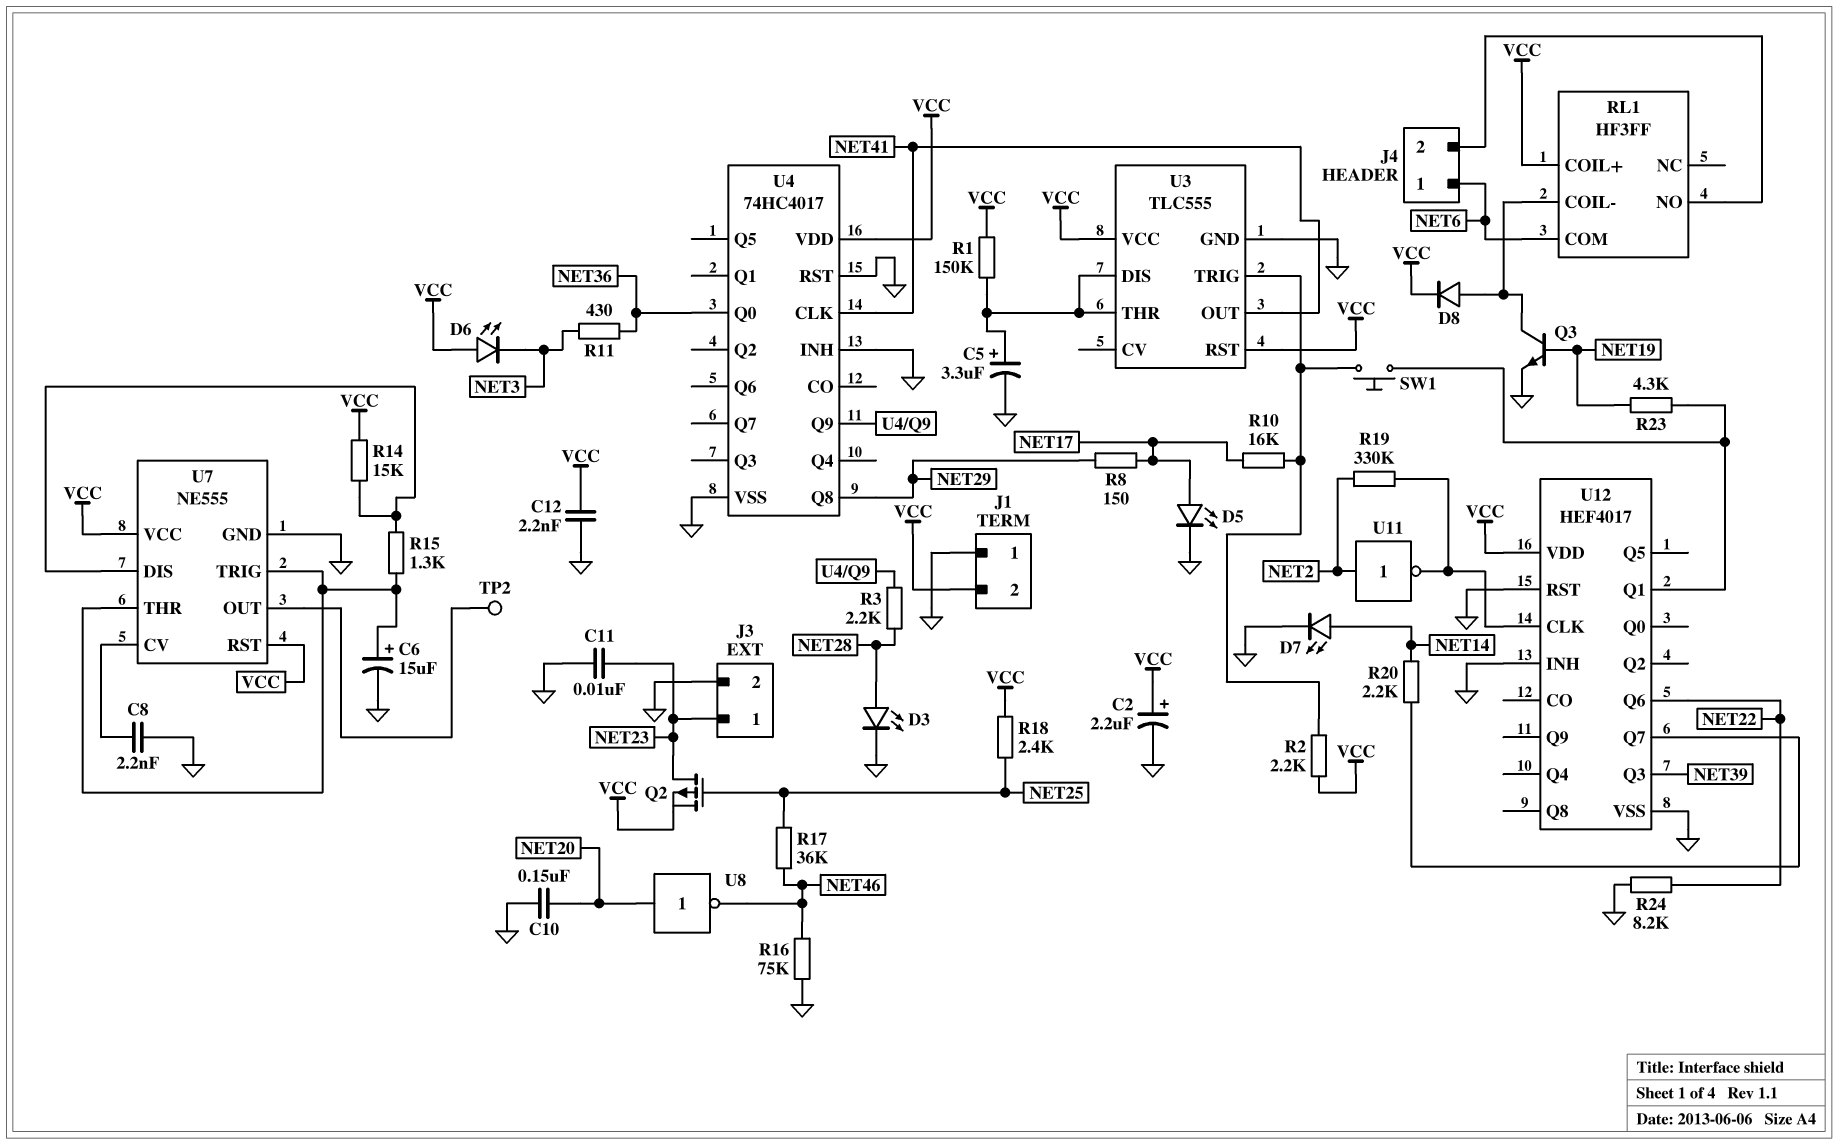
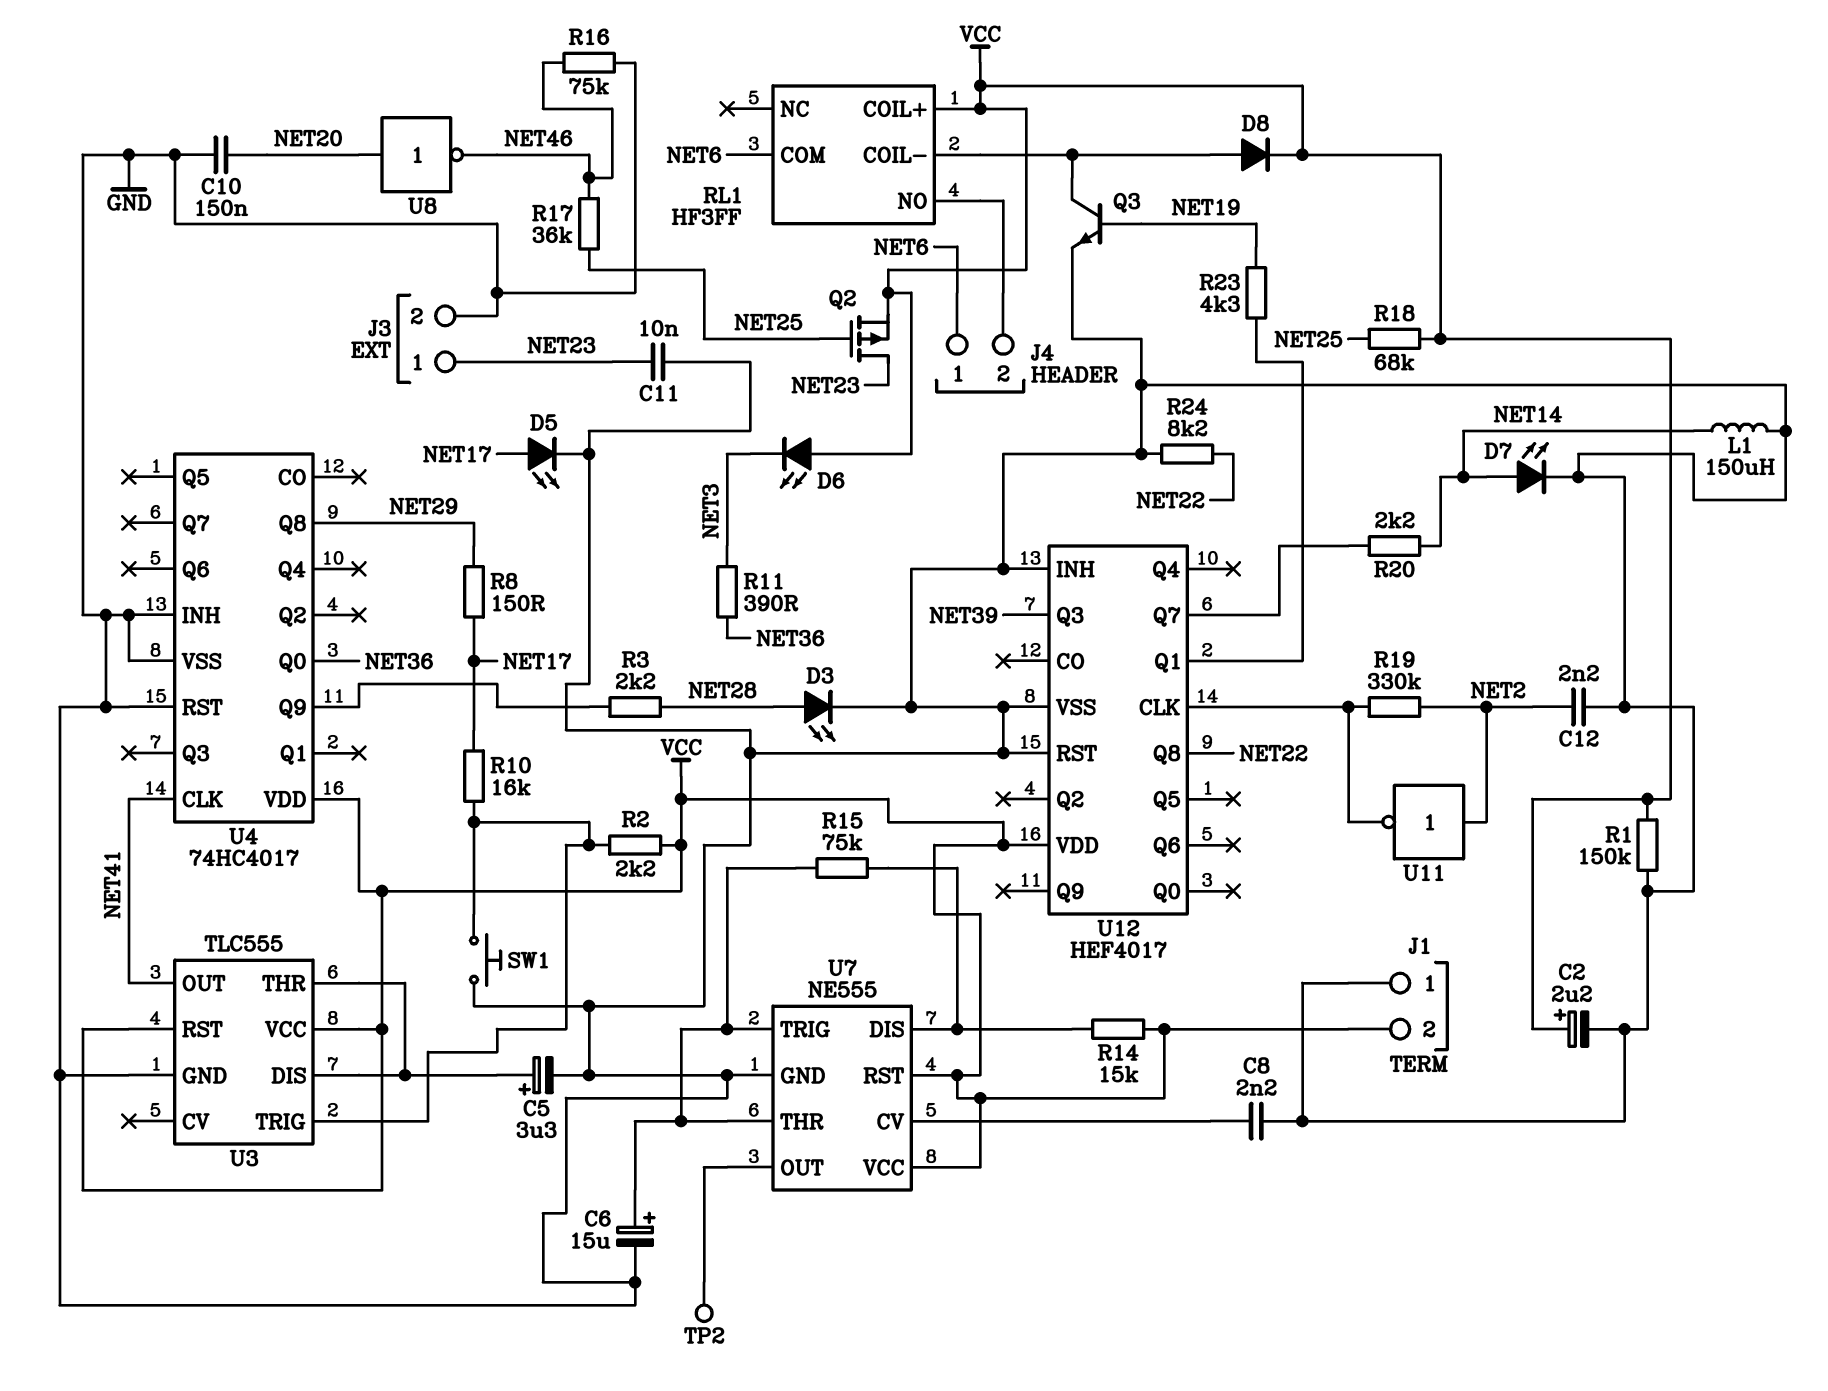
C12: 2.2nF (GND, VCC) -> 2.2nF (GND, NET2)
L1: none -> 150uH (GND, NET14)
R1: 150k (U3/DIS, VCC) -> 150k (GND, VCC)
R11: 430 (NET3, NET36) -> 390 (NET3, NET36)
R15: 1.3k (U7/DIS, U7/THR) -> 75k (U7/DIS, U7/THR)
R18: 2.4k (NET25, VCC) -> 68k (NET25, VCC)
SW1: button (U3/TRIG, U12/Q1) -> button (GND, U3/TRIG)
U12 pin Q6: NET22 -> none
U12 pin Q8: none -> NET22

